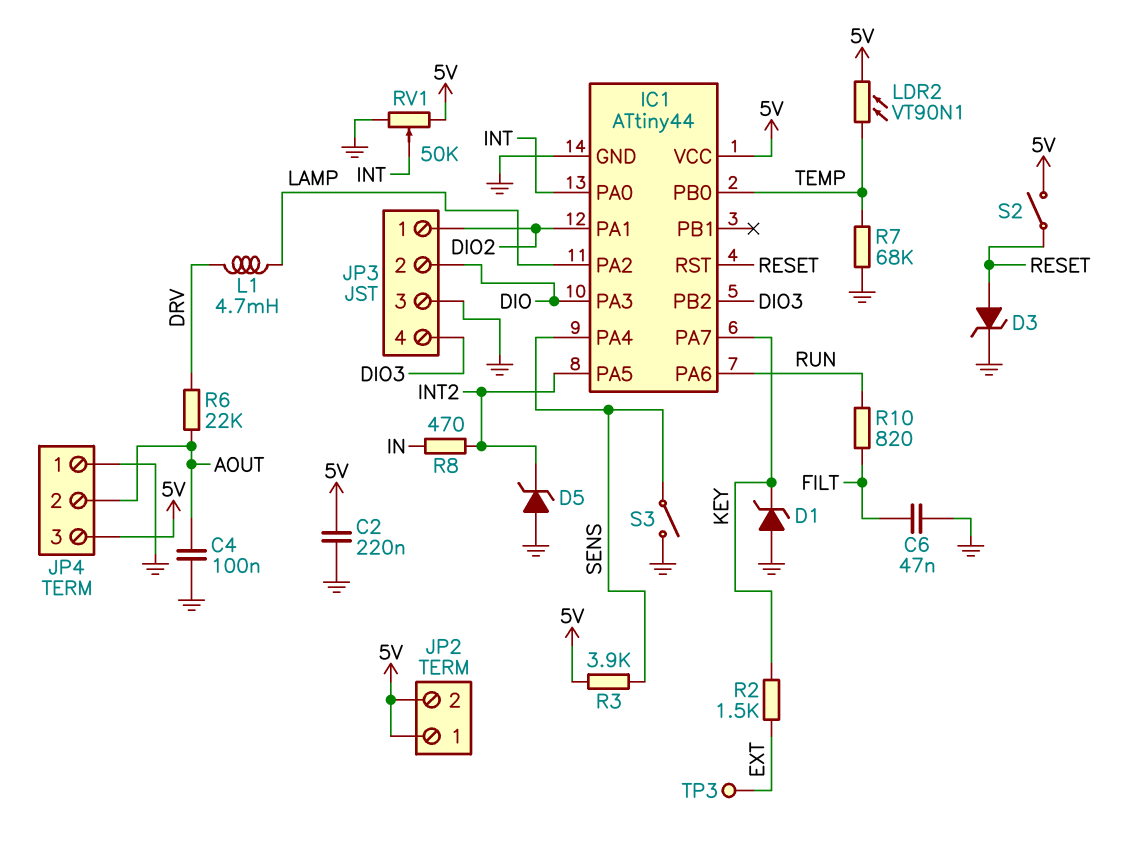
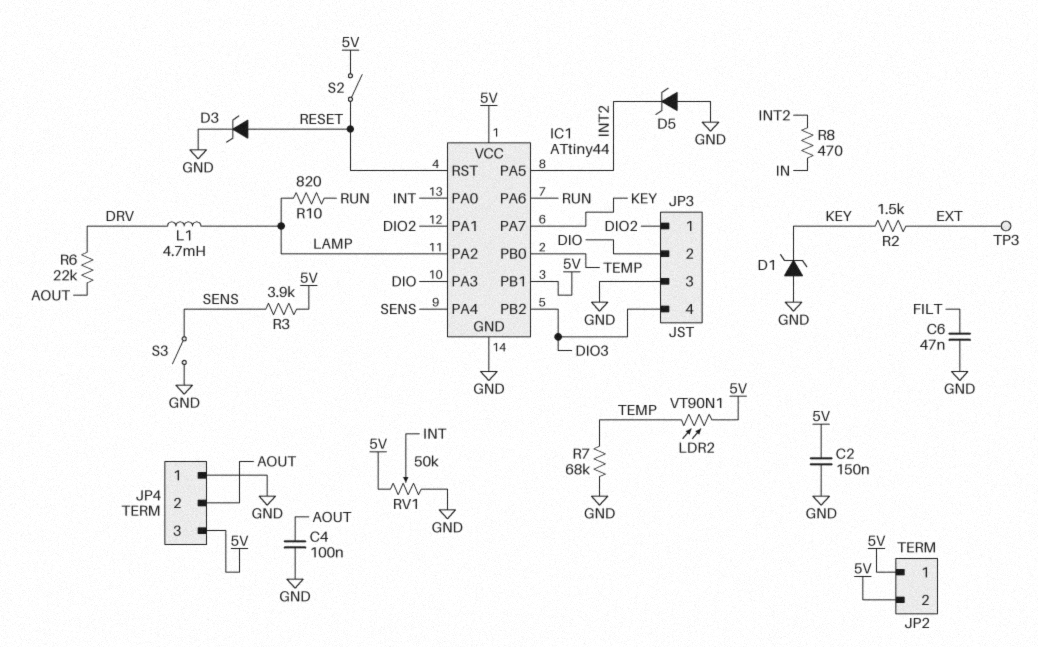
C2: 220nF (5V, GND) -> 150nF (5V, GND)
IC1 pin PB1: none -> 5V
R10: 820 (FILT, RUN) -> 820 (LAMP, RUN)

